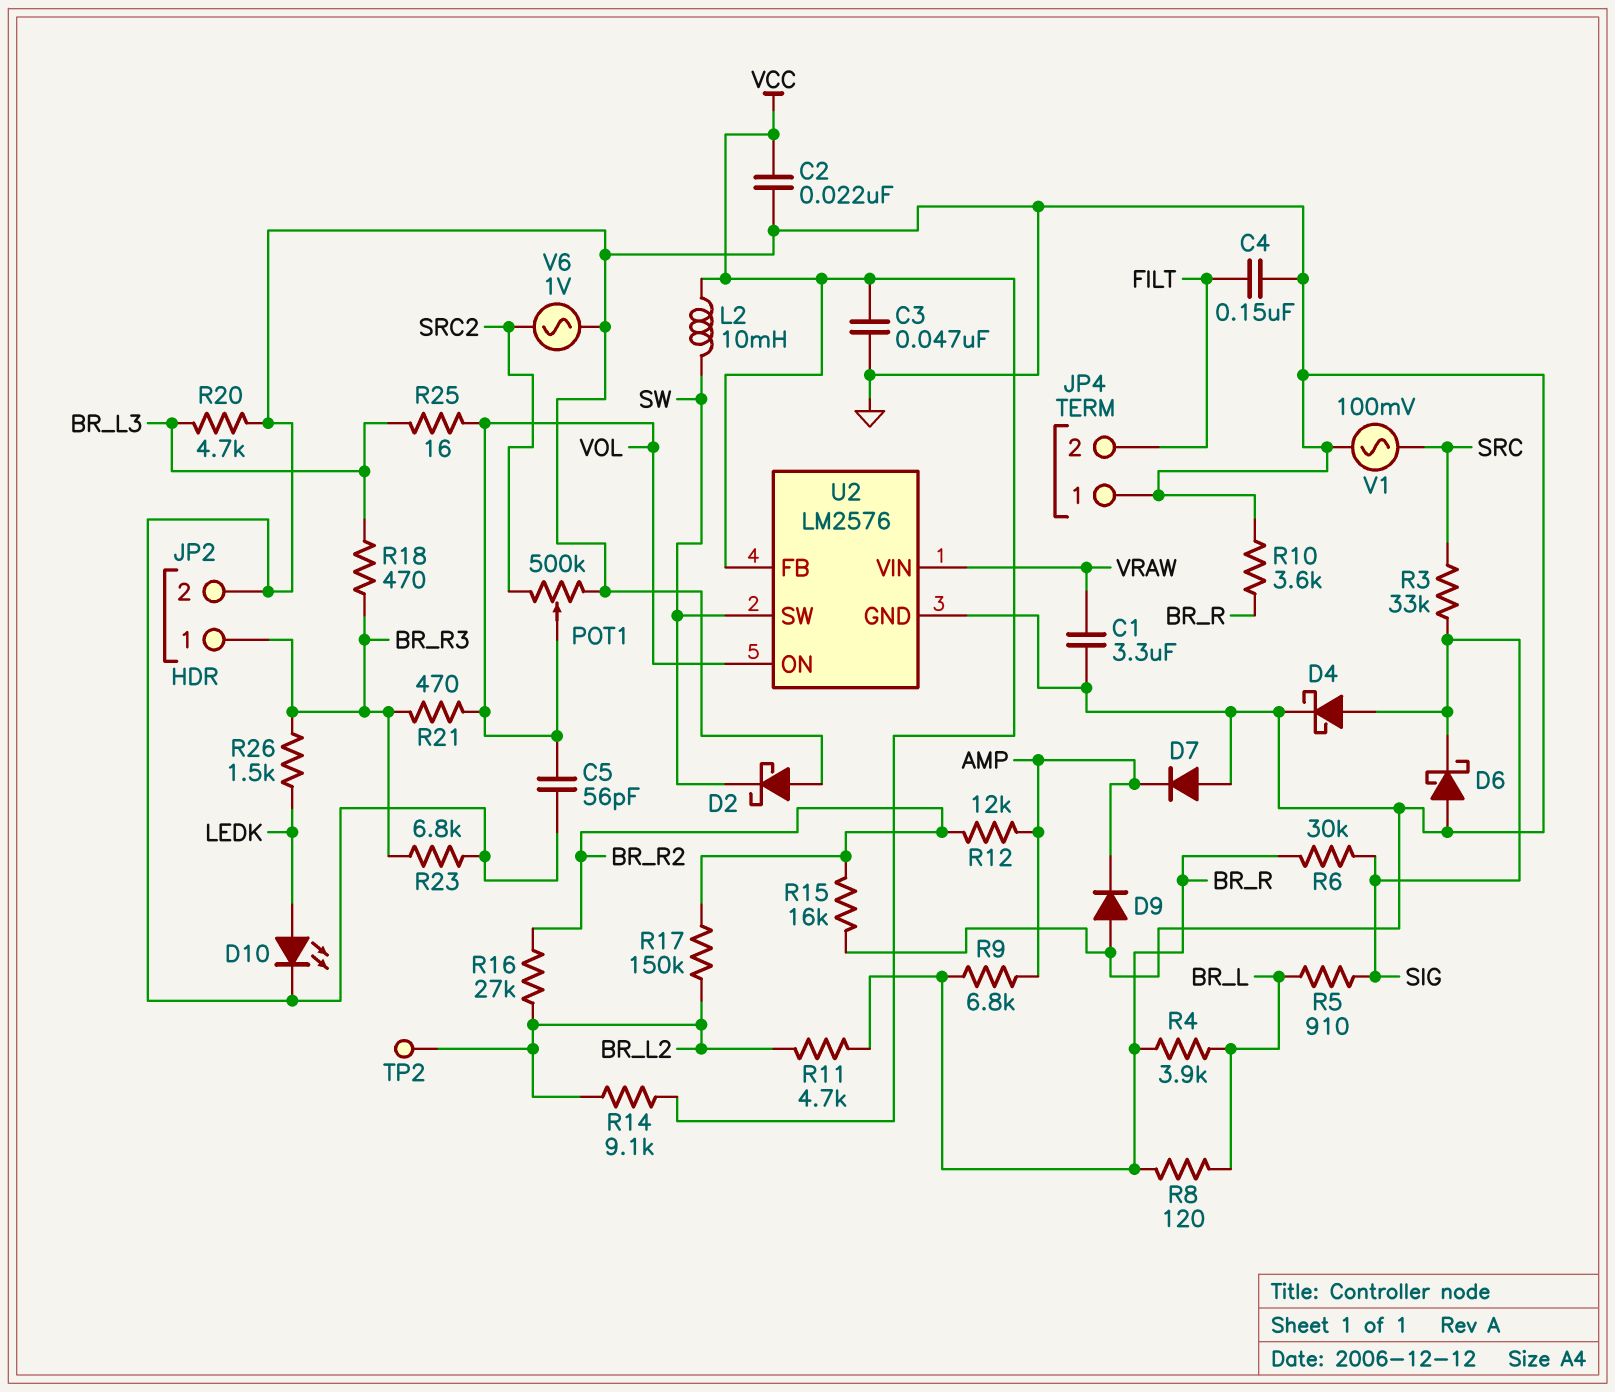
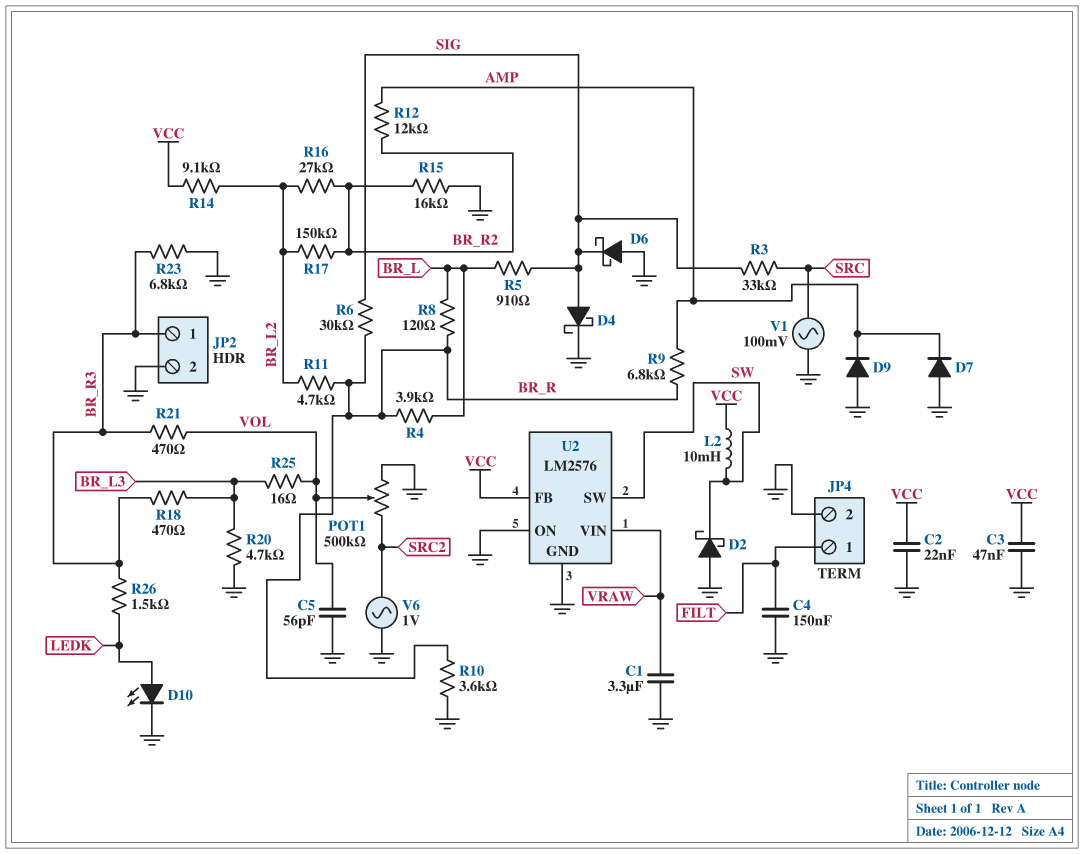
JP4 pin 1: GND -> FILT
JP4 pin 2: FILT -> GND
TP2: test point (BR_L2) -> none
U2 pin ON: VOL -> GND

